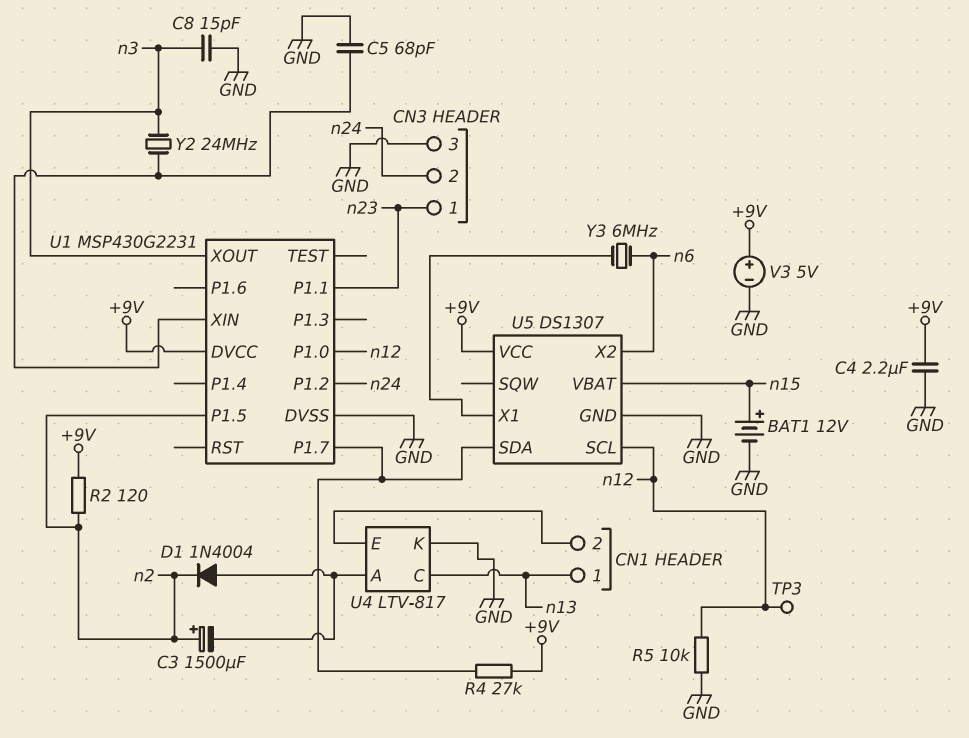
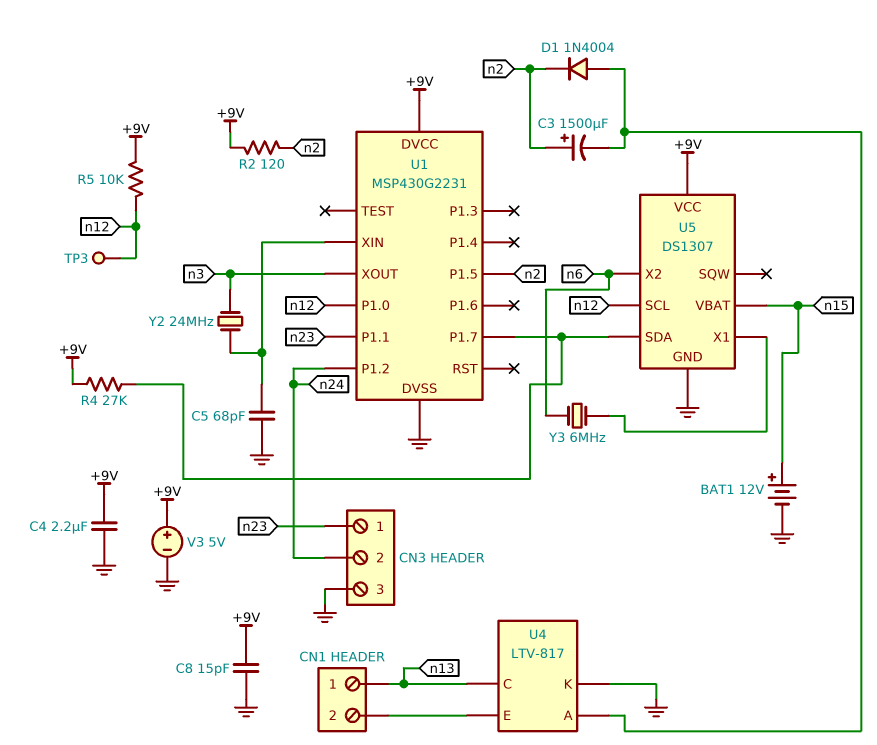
C8: 15pF (GND, n3) -> 15pF (+9V, GND)
R5: 10k (GND, n12) -> 10k (+9V, n12)

